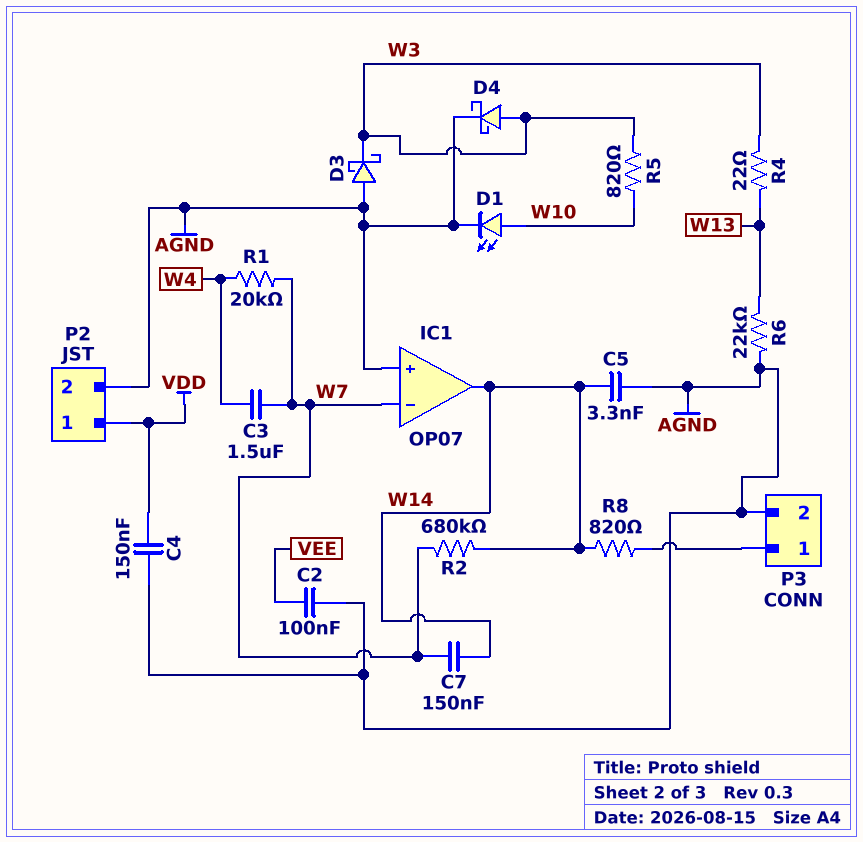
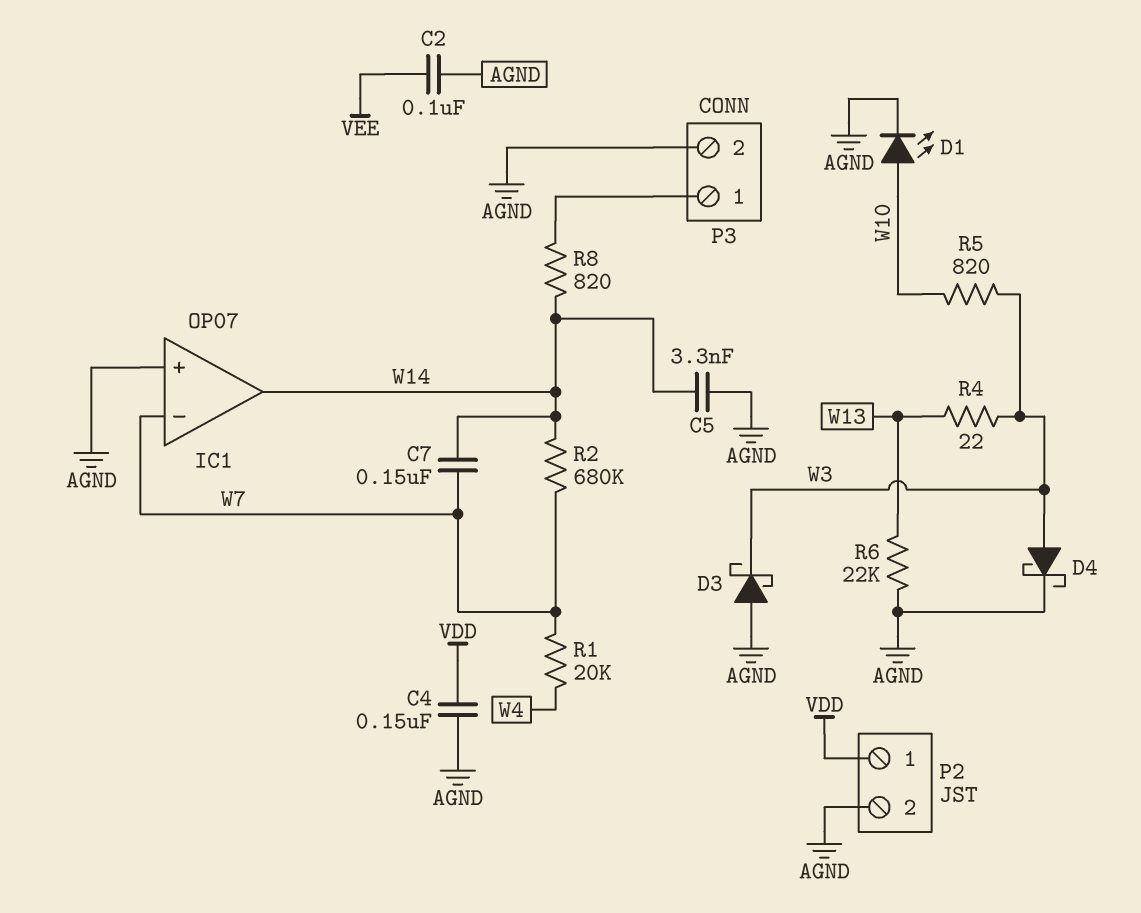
C3: 1.5uF (W4, W7) -> none

